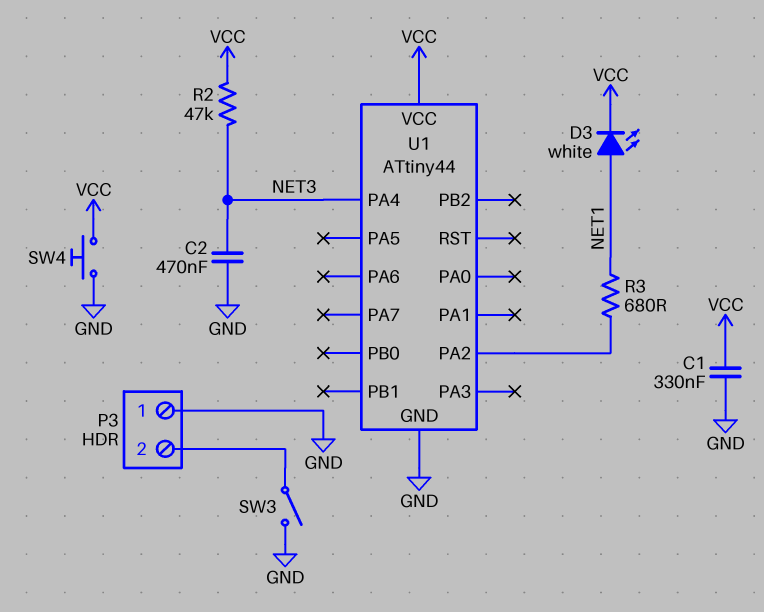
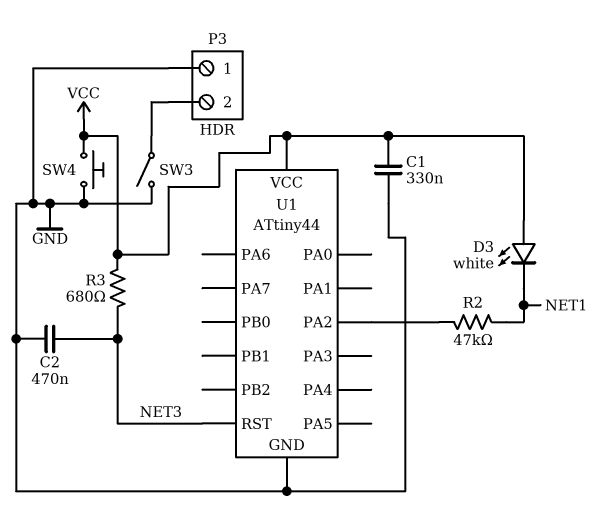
D3: LED white (A NET1, K VCC) -> LED white (A VCC, K NET1)
R2: 47k (NET3, VCC) -> 47k (NET1, U1/PA2)
R3: 680 (NET1, U1/PA2) -> 680 (NET3, VCC)
U1 pin PA4: NET3 -> none
U1 pin RST: none -> NET3

